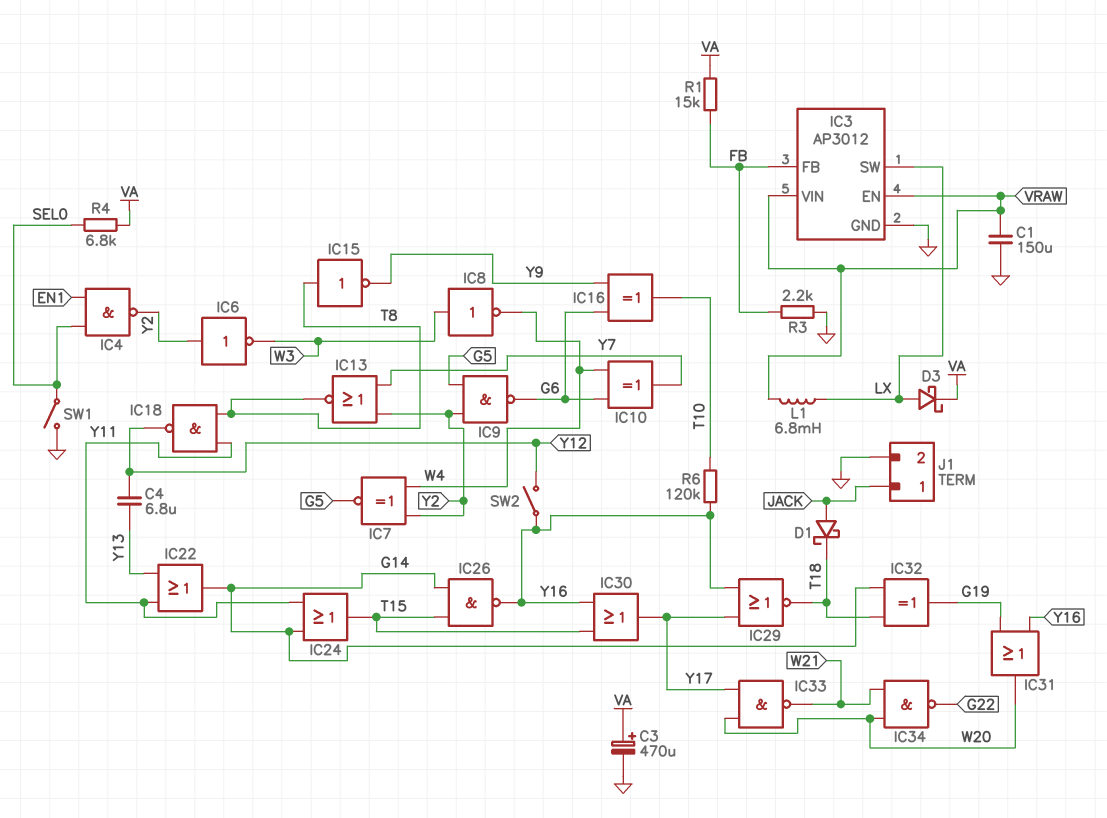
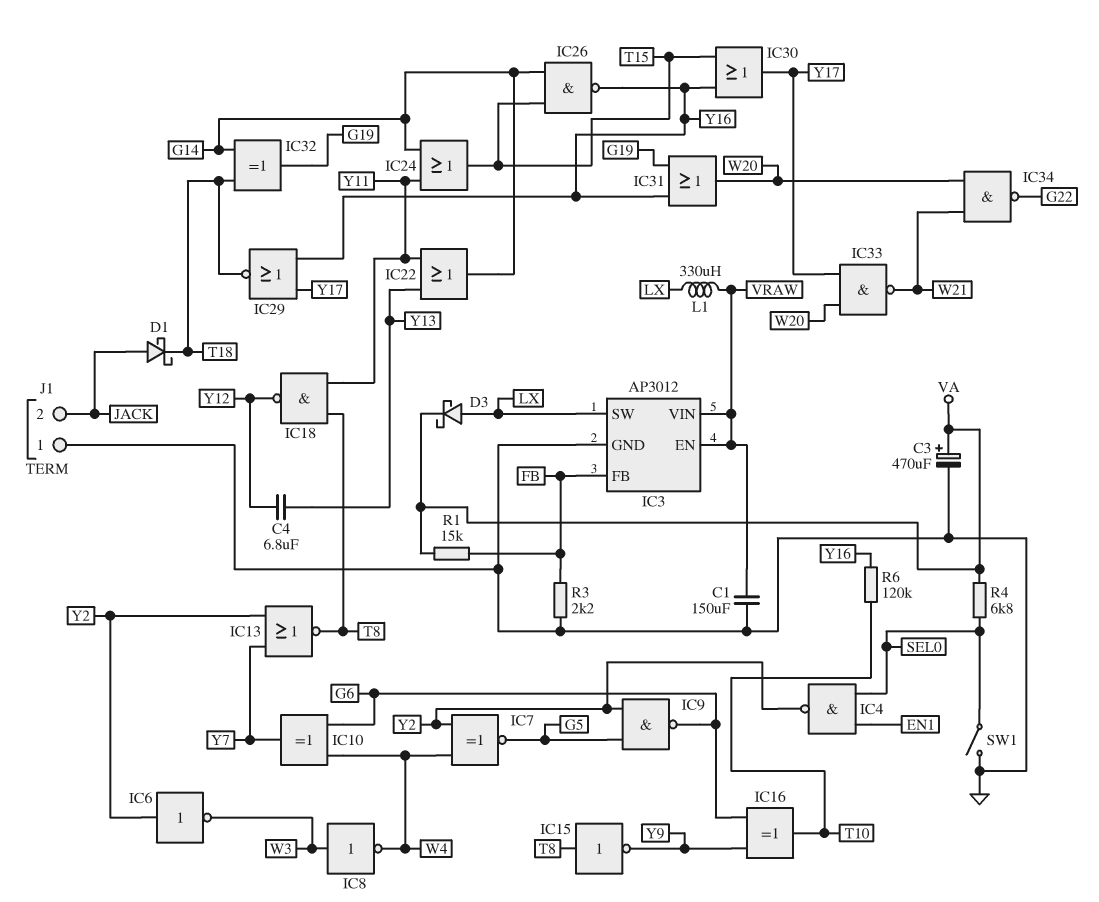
J1 pin 1: JACK -> GND
J1 pin 2: GND -> JACK
L1: 6.8mH (LX, VRAW) -> 330uH (LX, VRAW)
SW2: switch (Y12, Y16) -> none

